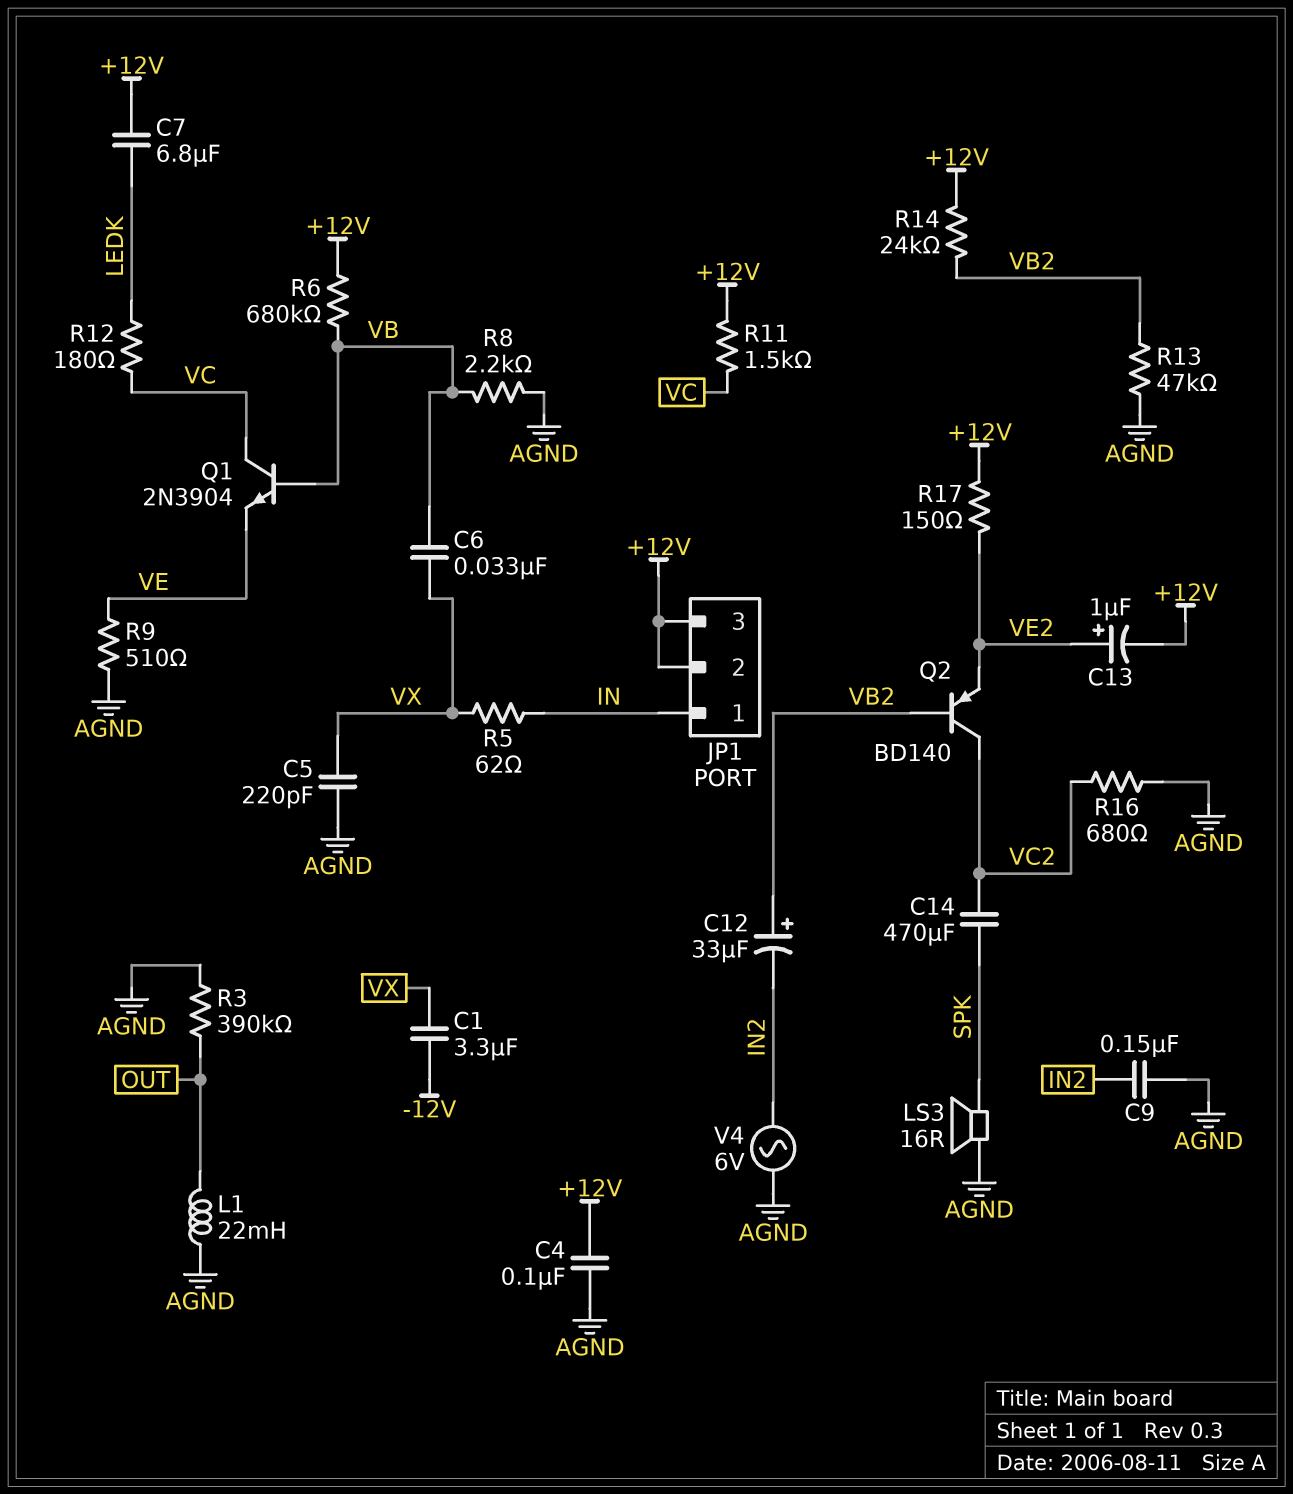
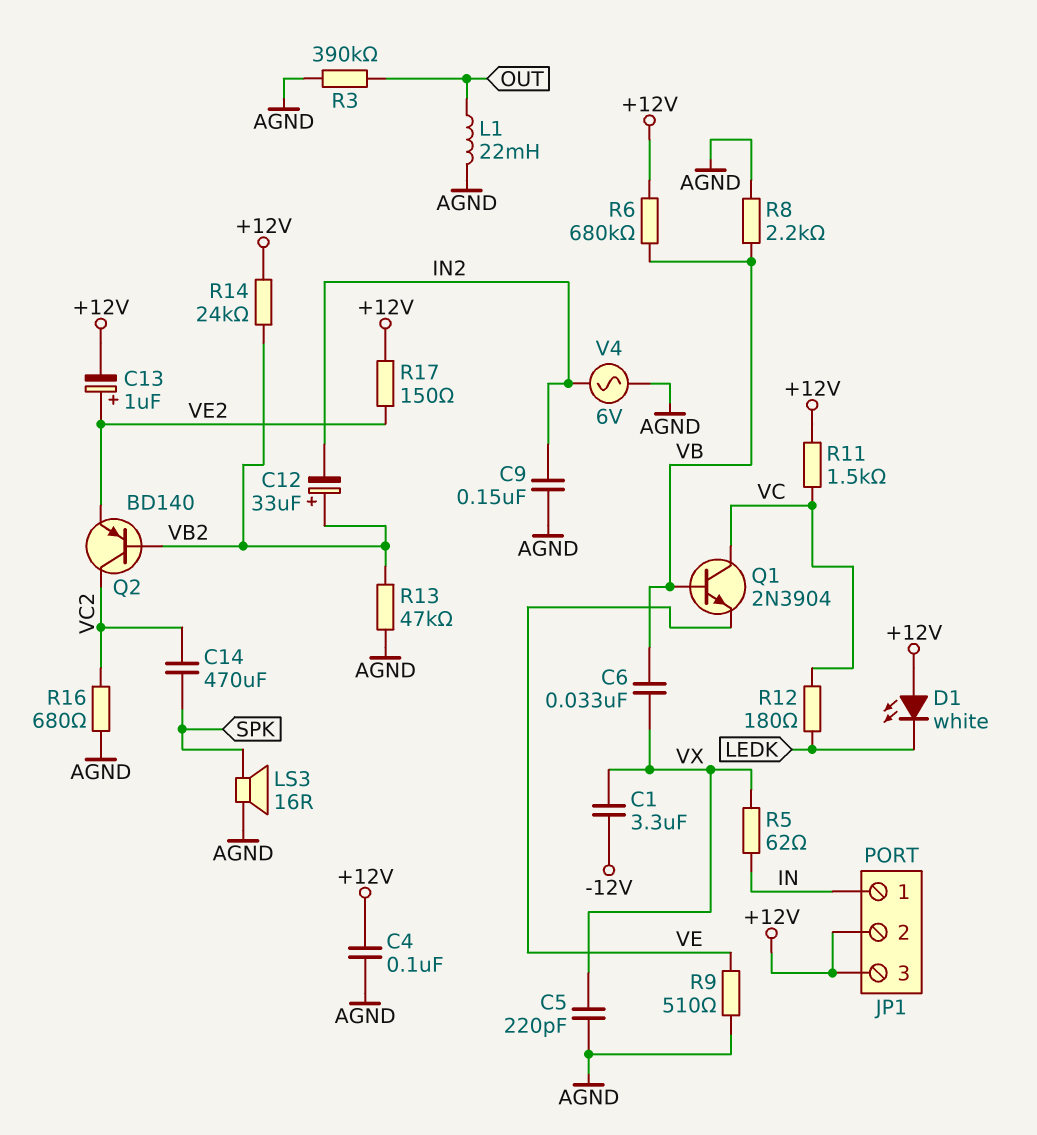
C7: 6.8uF (+12V, LEDK) -> none
D1: none -> LED white (A +12V, K LEDK)

